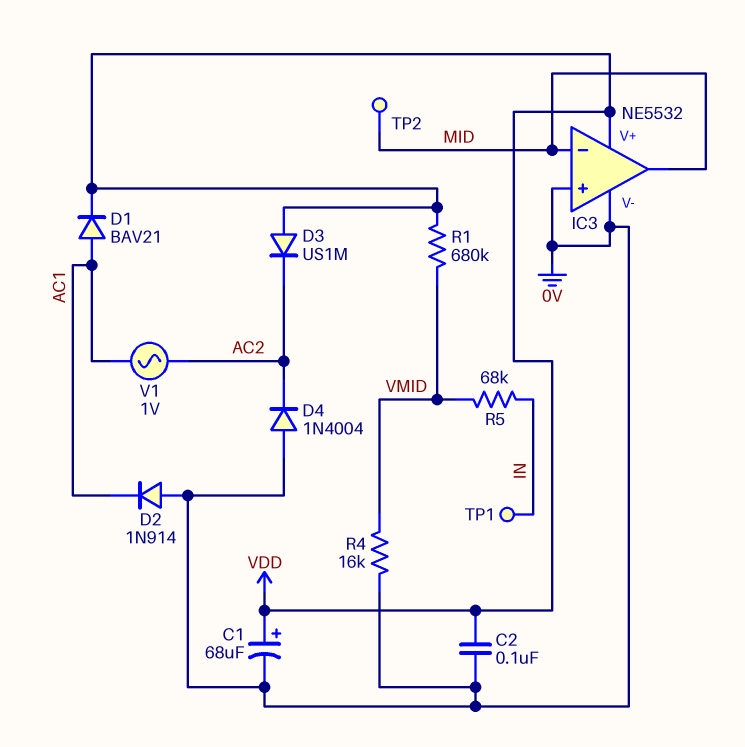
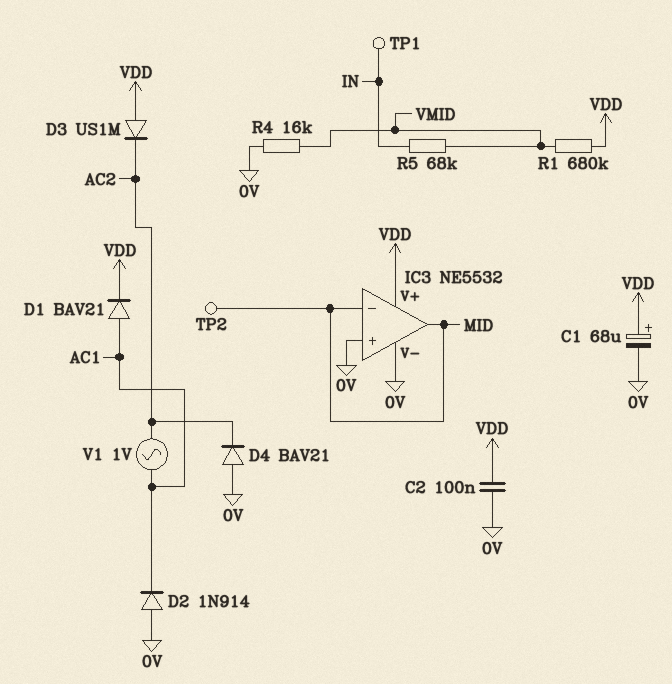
D4: diode 1N4004 (A 0V, K AC2) -> diode BAV21 (A 0V, K AC2)

